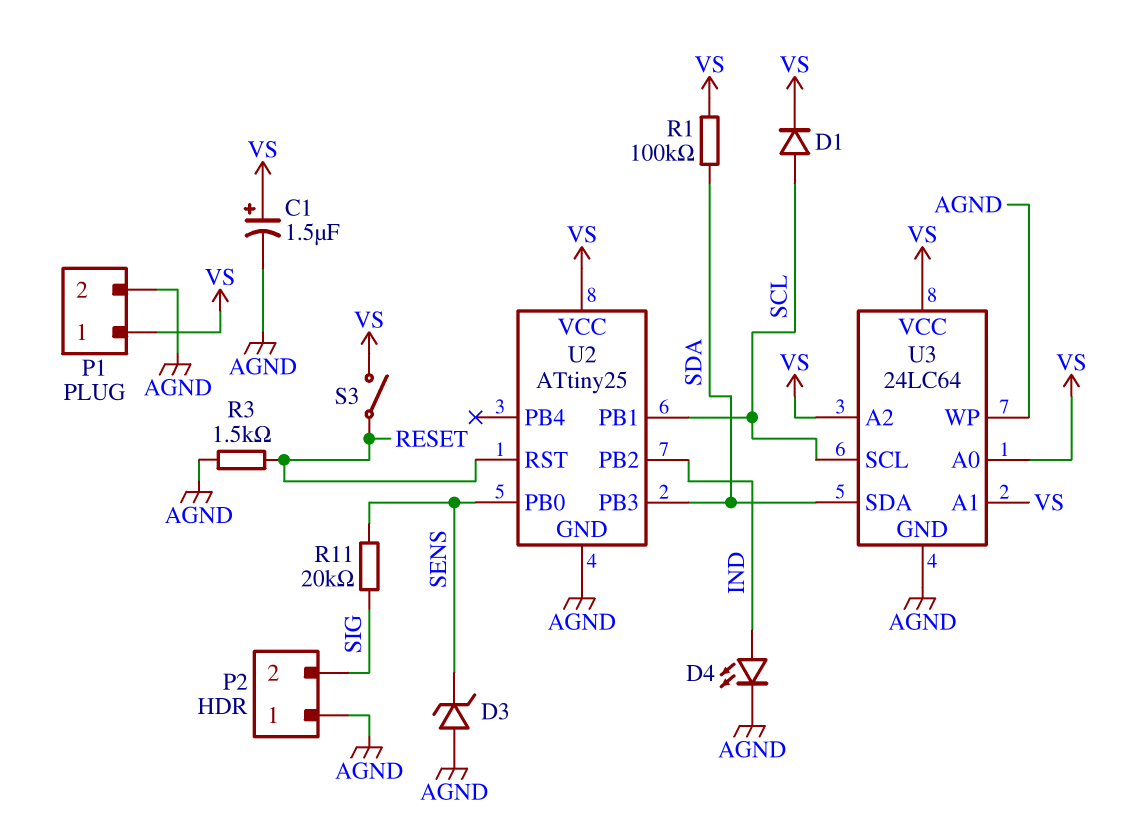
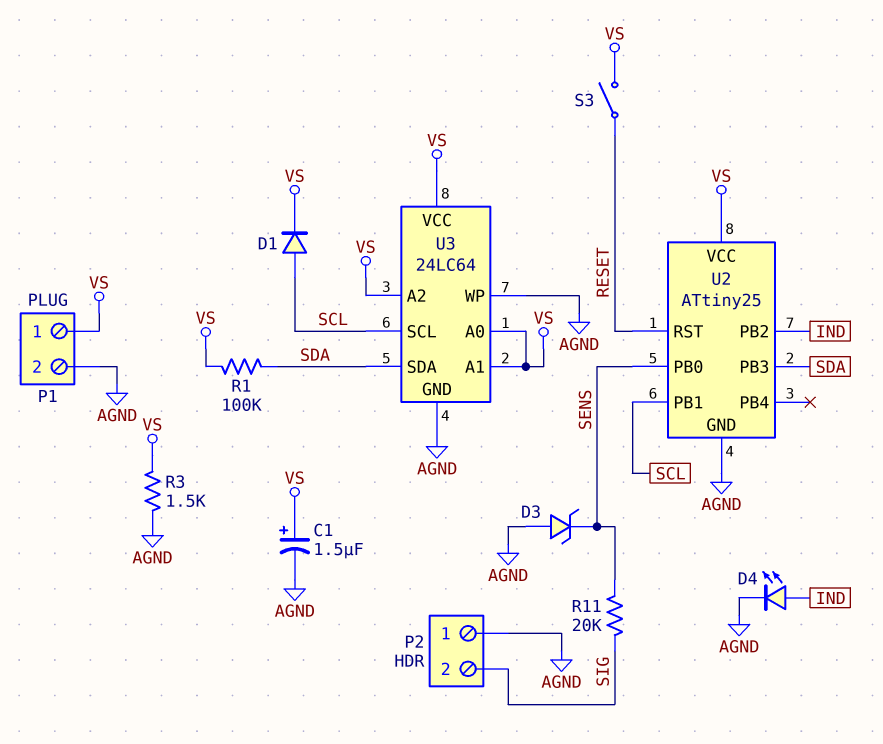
R3: 1.5k (AGND, RESET) -> 1.5k (AGND, VS)

